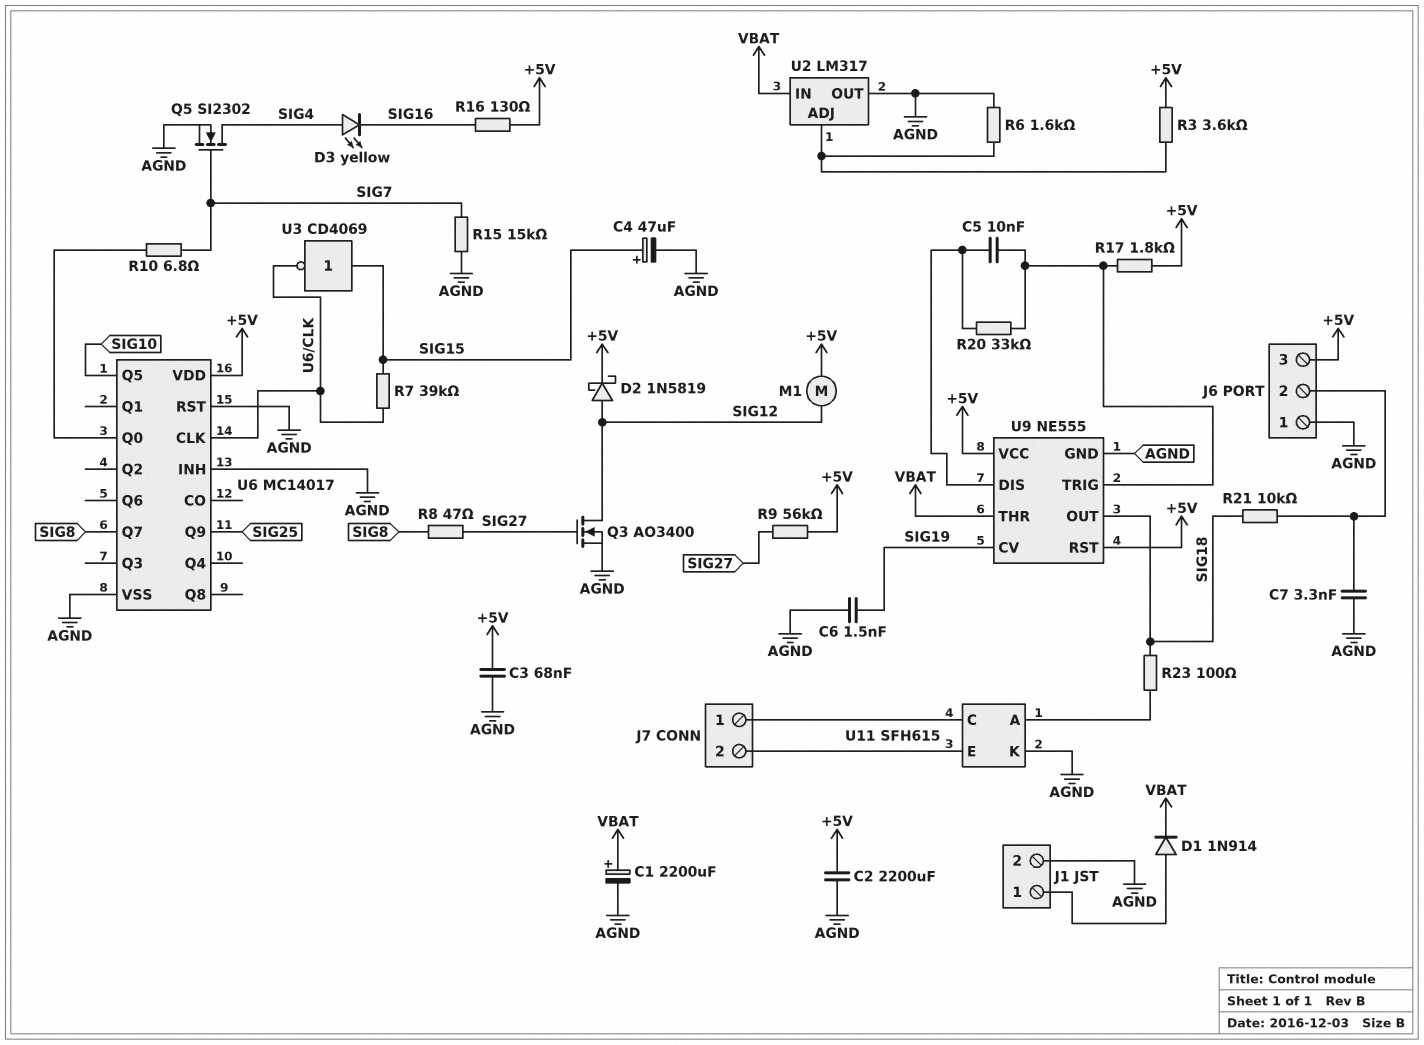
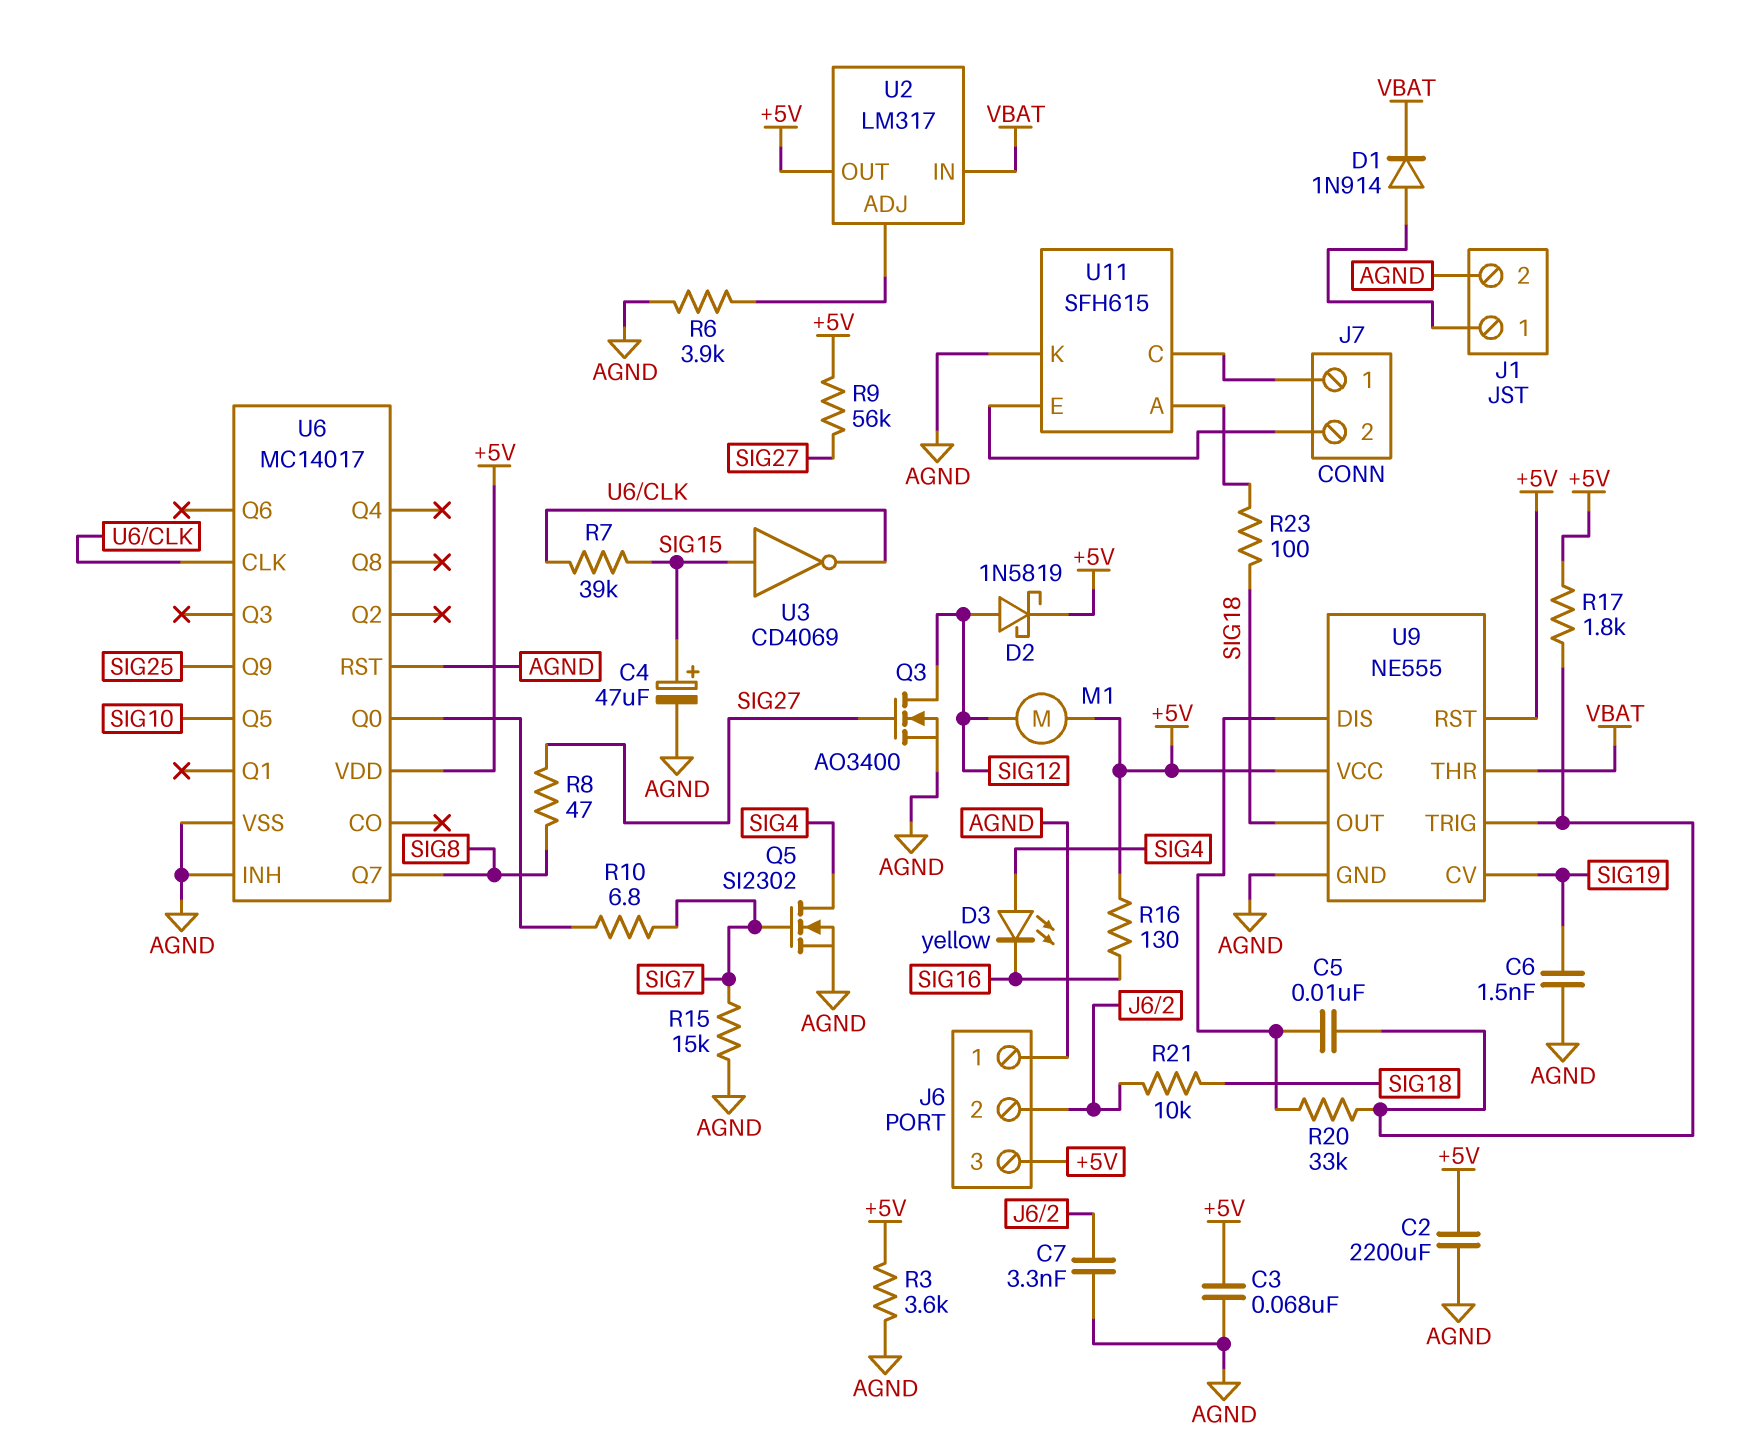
C1: 2200uF (plus VBAT, minus AGND) -> none
R3: 3.6k (+5V, U2/ADJ) -> 3.6k (+5V, AGND)
R6: 1.6k (AGND, U2/ADJ) -> 3.9k (AGND, U2/ADJ)
U2 pin OUT: AGND -> +5V

